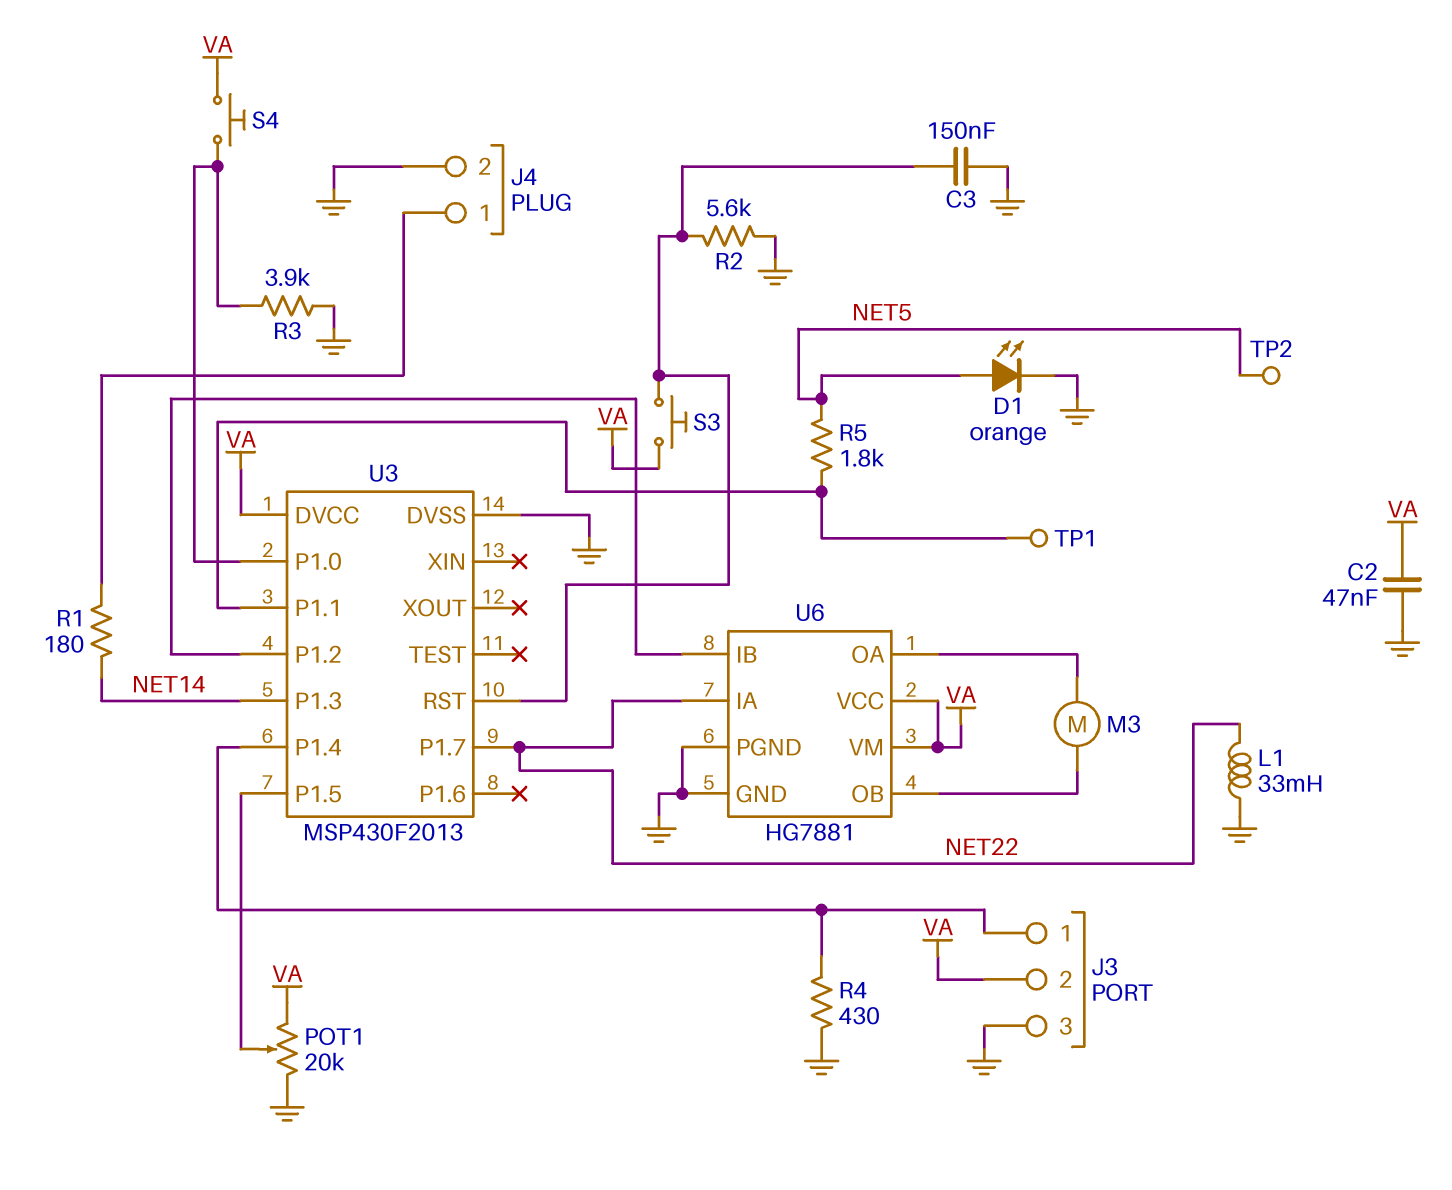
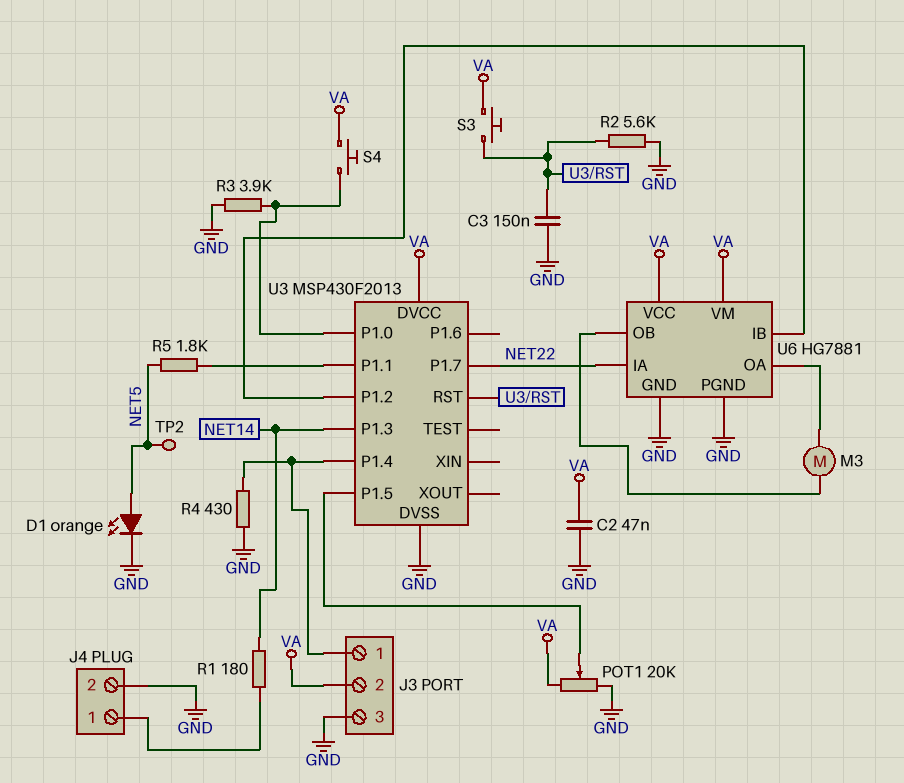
L1: 33mH (GND, NET22) -> none
TP1: test point (U3/P1.1) -> none

